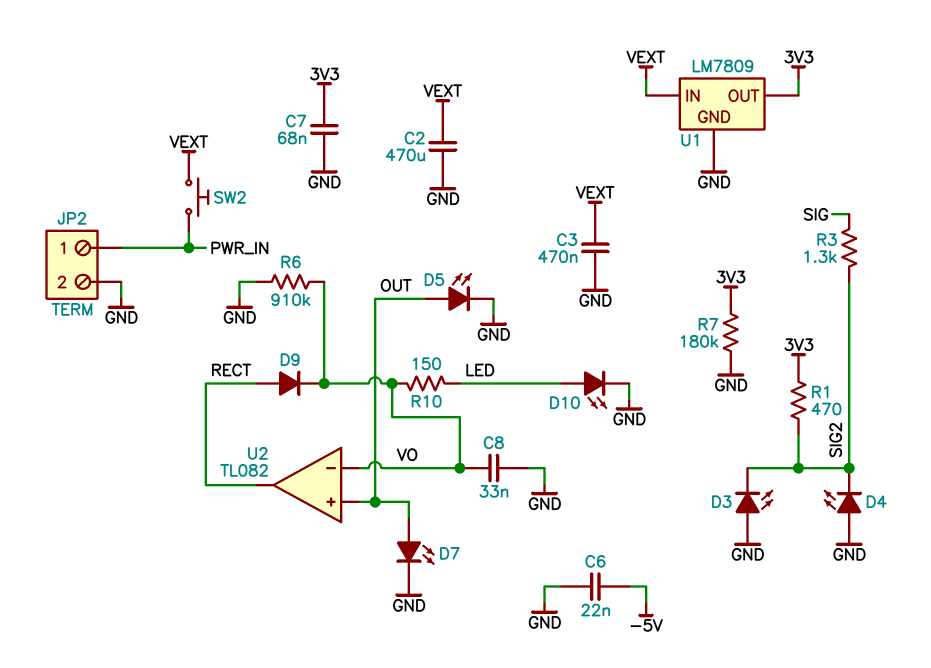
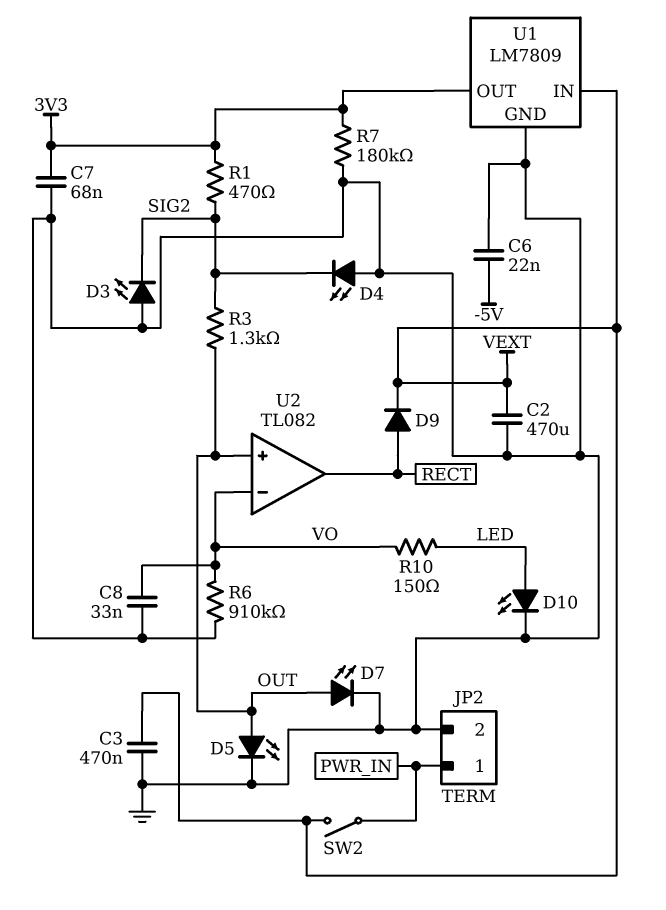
D9: diode (A RECT, K VO) -> diode (A RECT, K VEXT)
R3: 1.3k (SIG, SIG2) -> 1.3k (OUT, SIG2)
SW2: button (PWR_IN, VEXT) -> switch (PWR_IN, VEXT)

